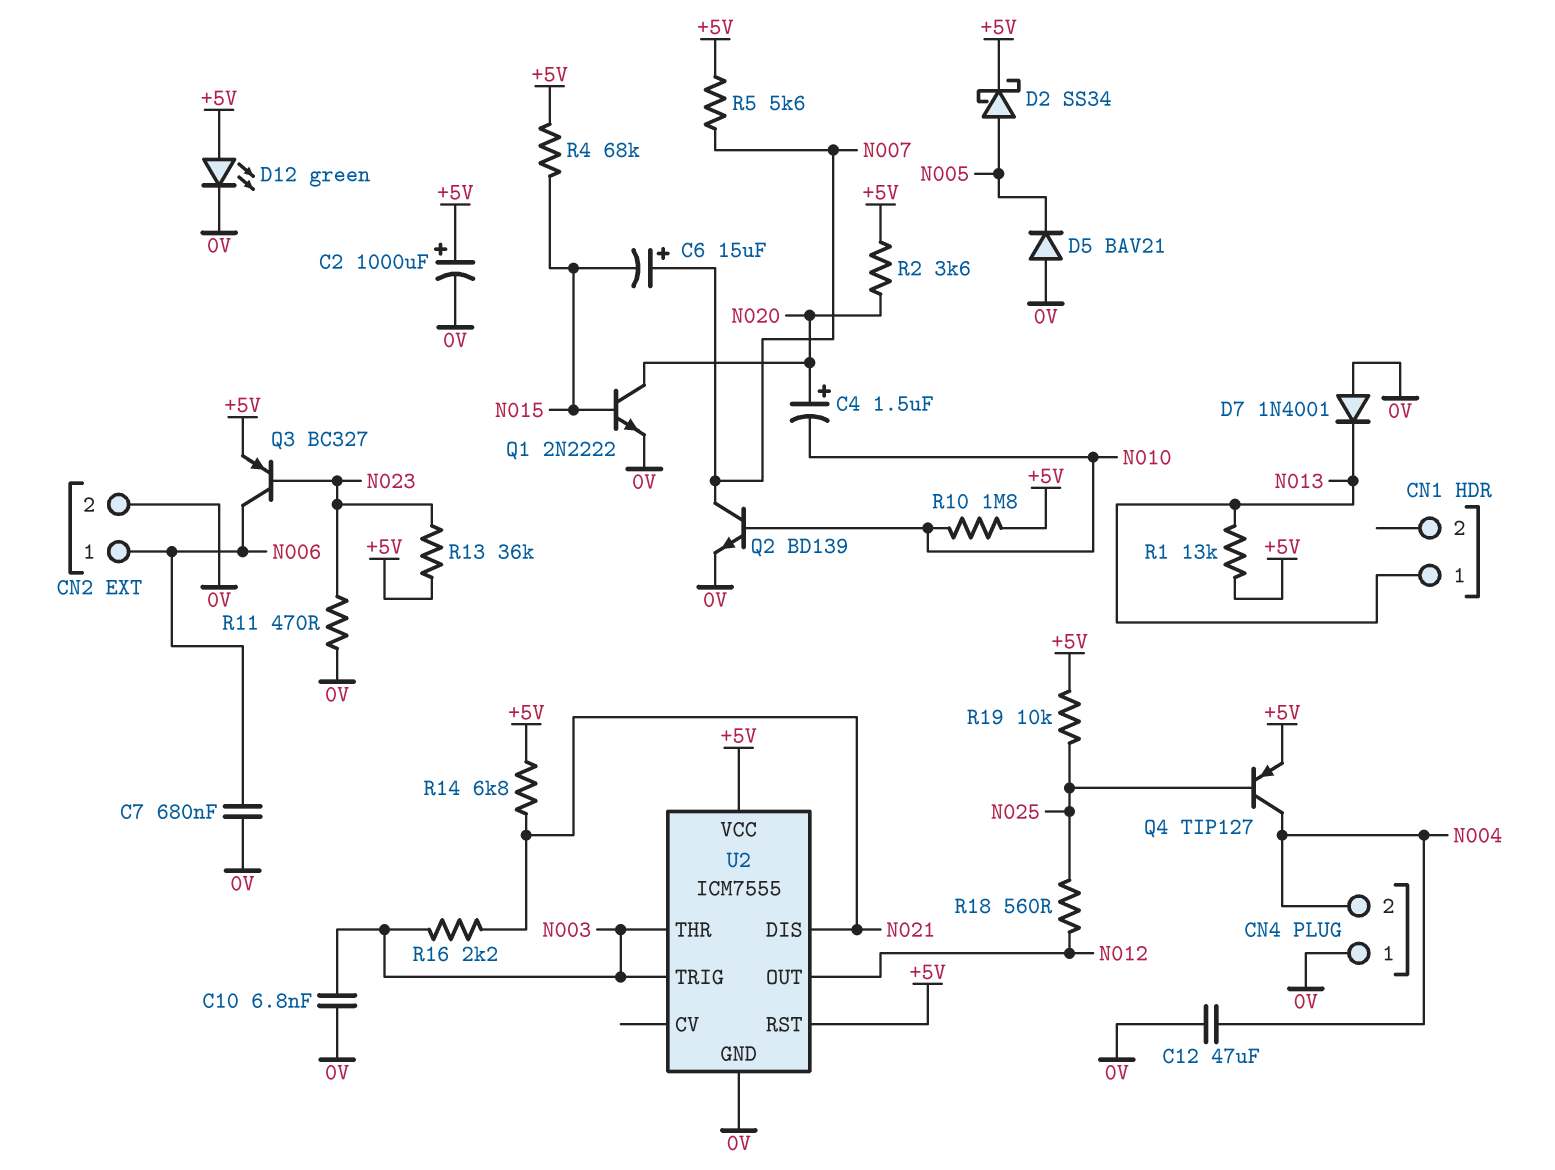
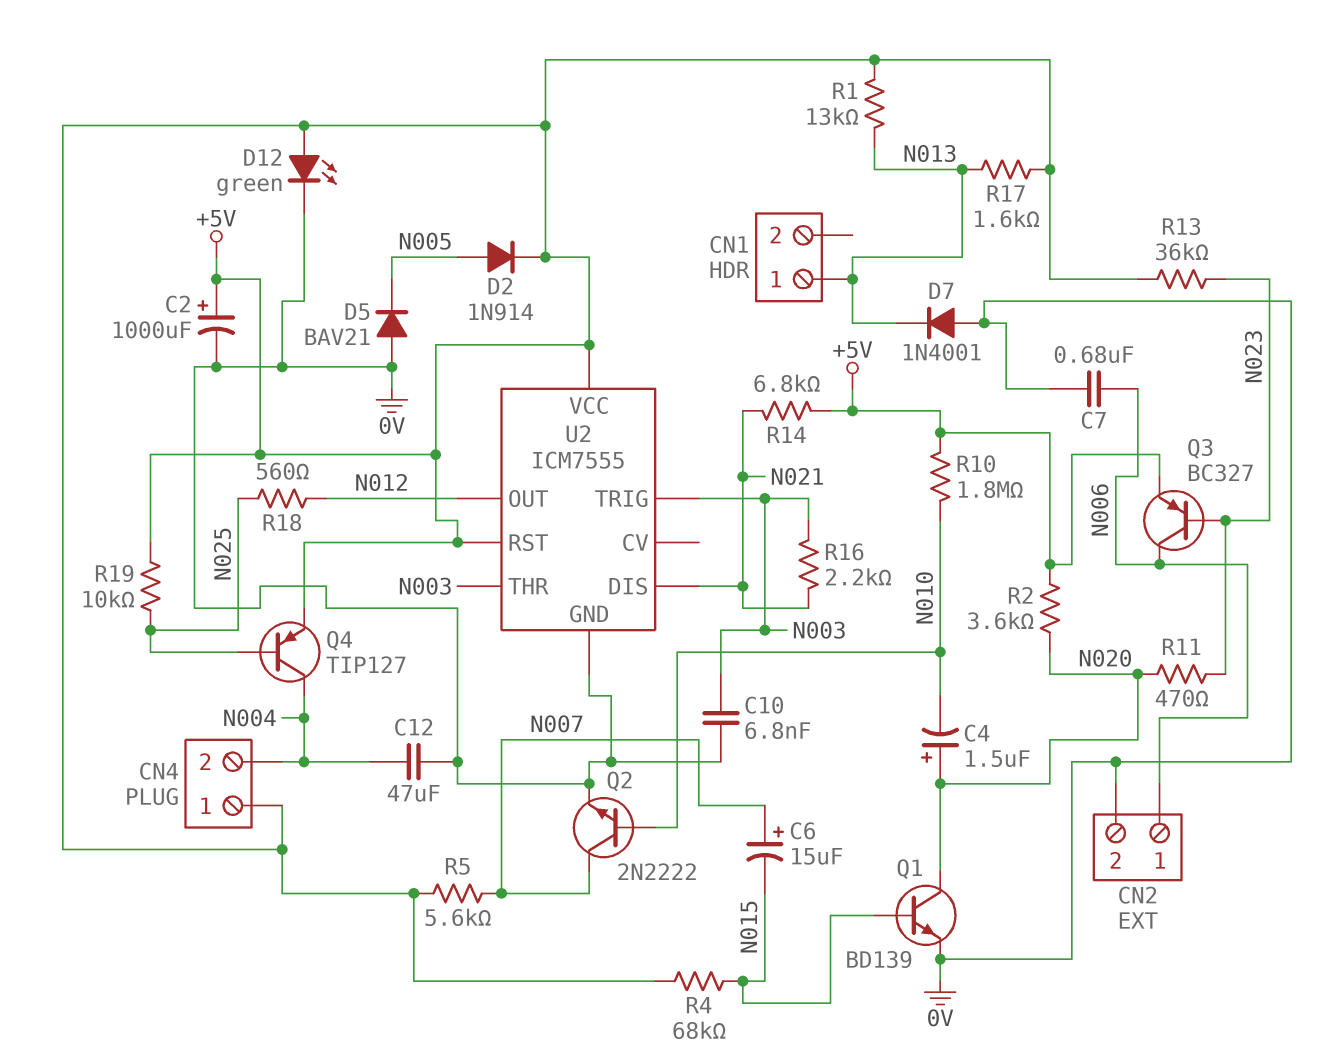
CN4 pin 1: 0V -> +5V
D2: schottky SS34 (A N005, K +5V) -> diode 1N914 (A N005, K +5V)
Q1: NPN 2N2222 (B N015, C N020, E 0V) -> NPN BD139 (B N015, C N020, E 0V)
Q2: NPN BD139 (B N010, C N007, E 0V) -> NPN 2N2222 (B N010, C N007, E 0V)
R11: 470 (0V, N023) -> 470 (N020, N023)
R17: none -> 1.6k (+5V, N013)

